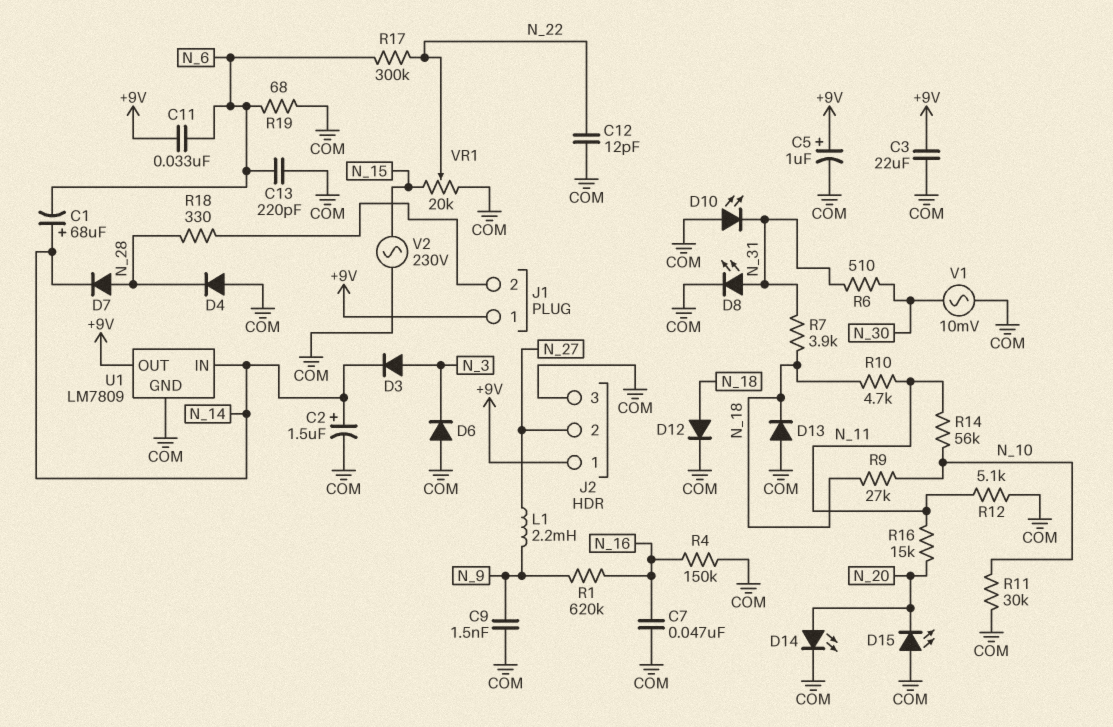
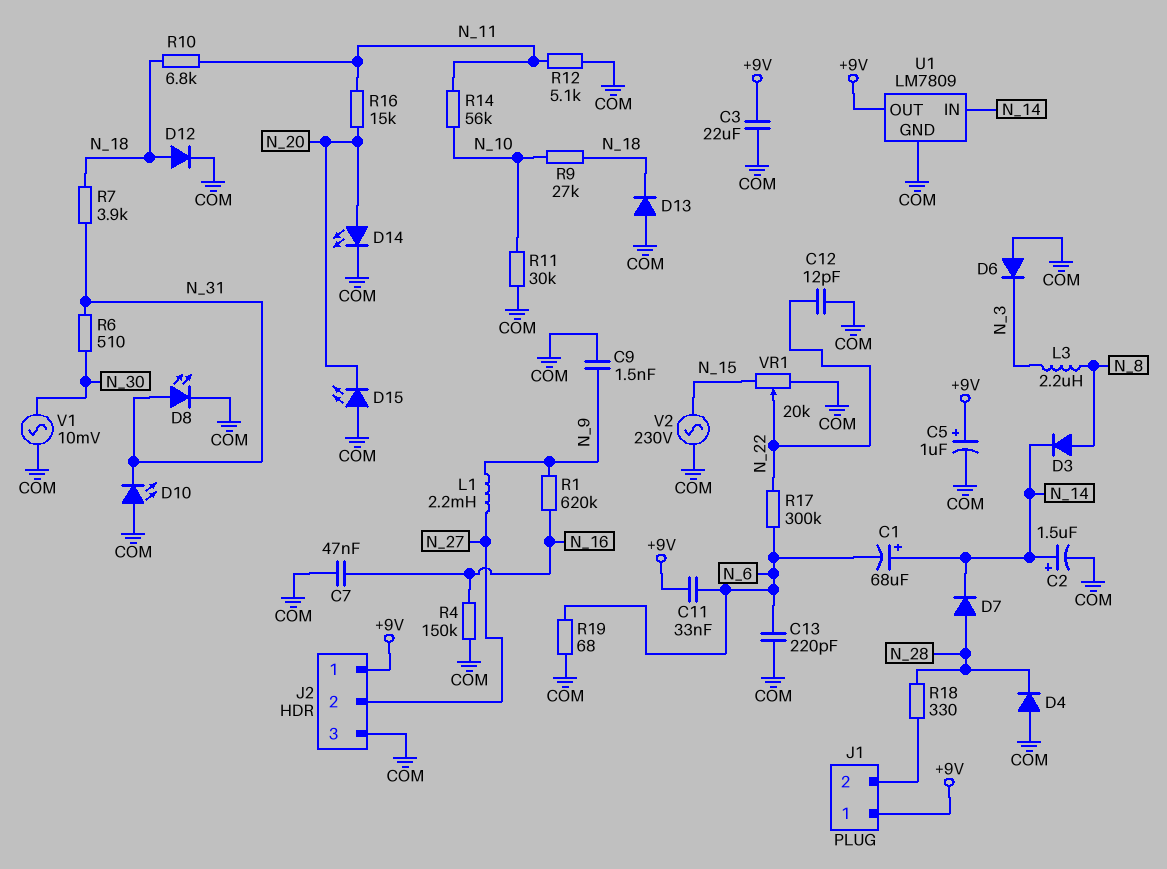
D3: diode (A N_3, K N_14) -> diode (A N_8, K N_14)
L3: none -> 2.2uH (N_3, N_8)
R10: 4.7k (N_11, N_18) -> 6.8k (N_11, N_18)

